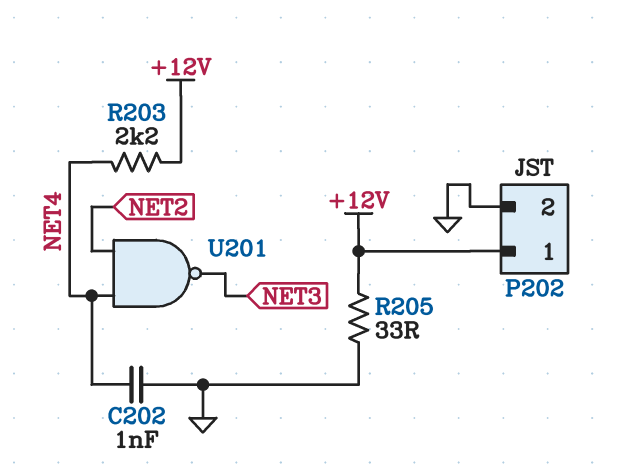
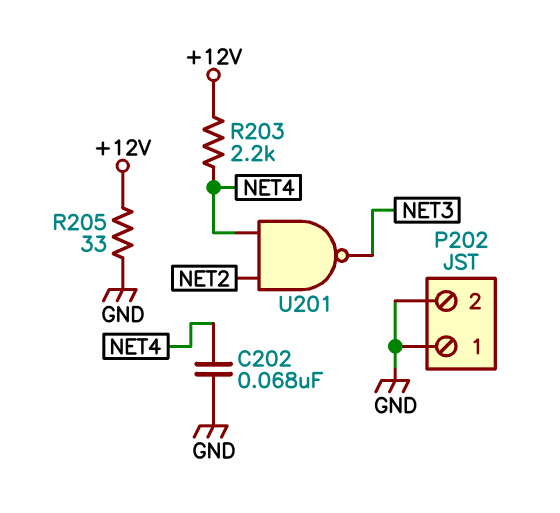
C202: 1nF (GND, NET4) -> 68nF (GND, NET4)
P202 pin 1: +12V -> GND

